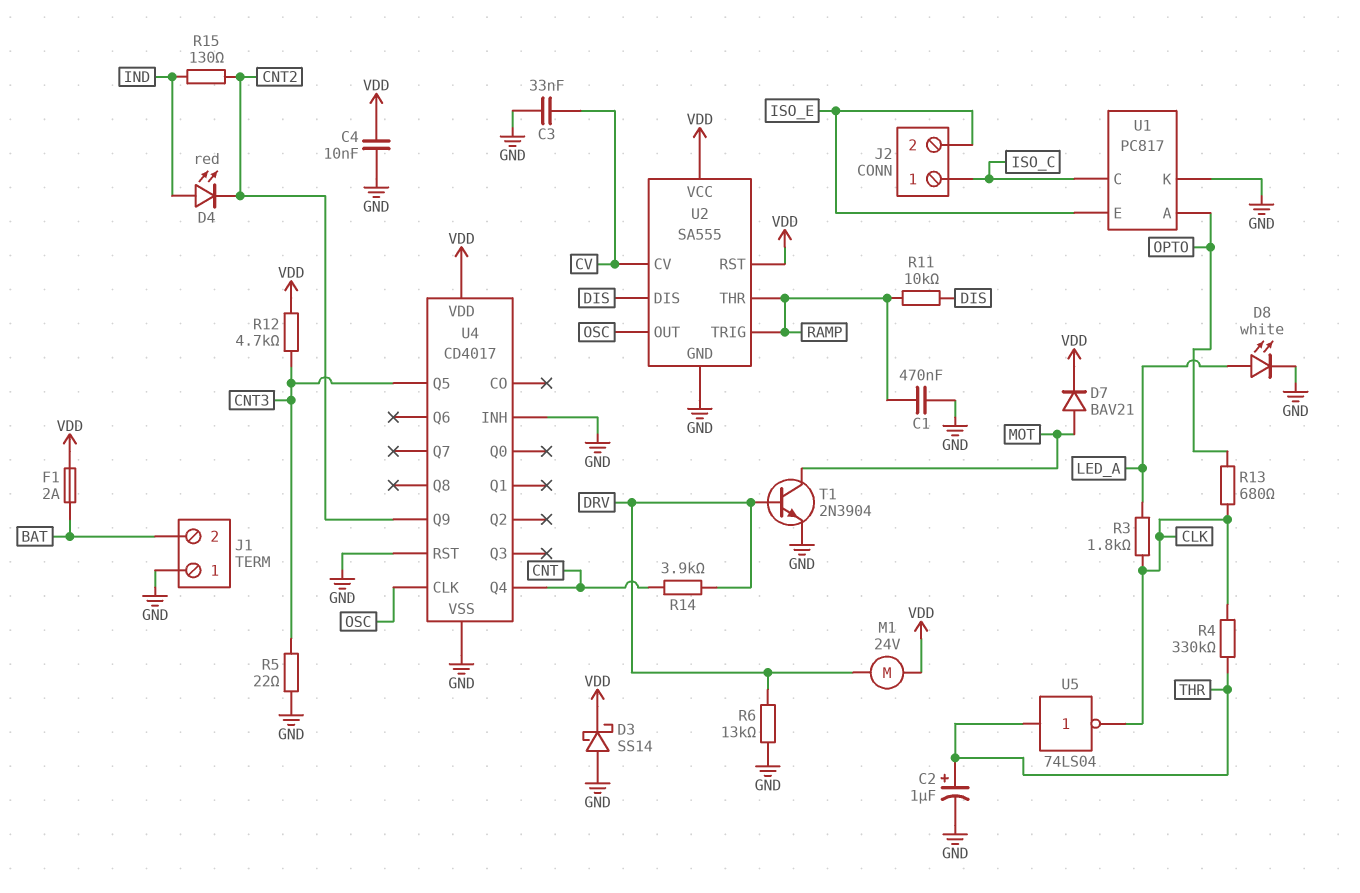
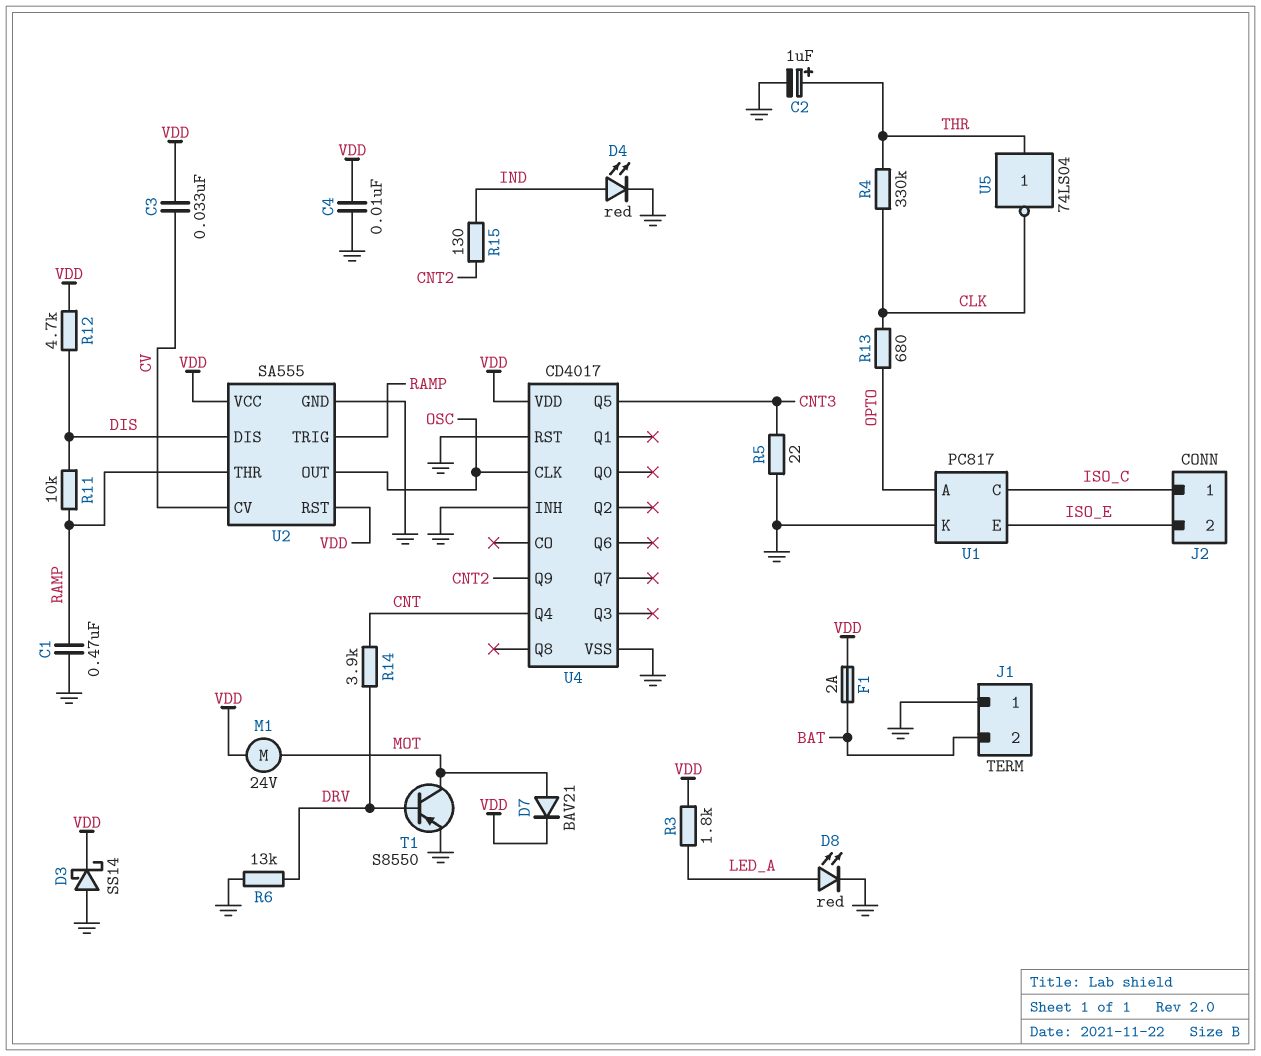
C3: 33nF (CV, GND) -> 33nF (CV, VDD)
D4: LED red (A IND, K CNT2) -> LED red (A IND, K GND)
D8: LED white (A LED_A, K GND) -> LED red (A LED_A, K GND)
M1: motor 24V (DRV, VDD) -> motor 24V (MOT, VDD)
R3: 1.8k (CLK, LED_A) -> 1.8k (LED_A, VDD)
R12: 4.7k (CNT3, VDD) -> 4.7k (DIS, VDD)
T1: NPN 2N3904 (B DRV, C MOT, E GND) -> PNP S8550 (B DRV, C MOT, E GND)

